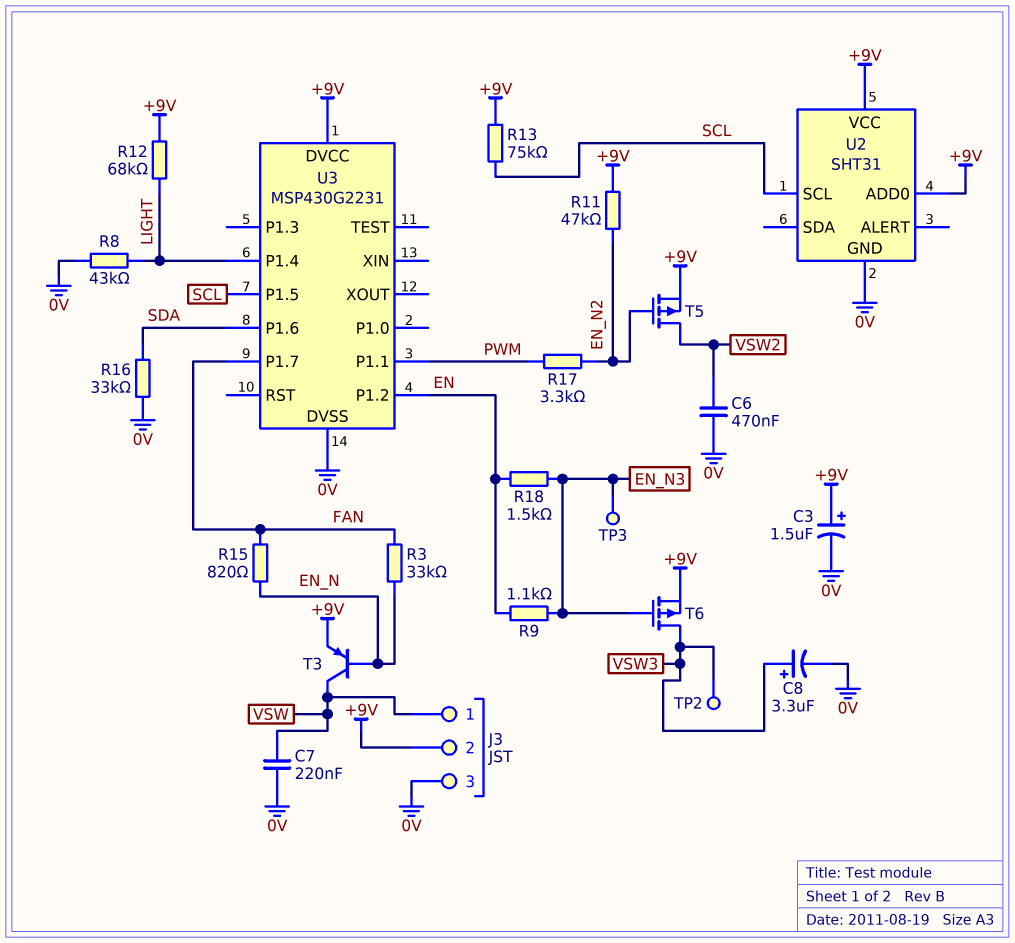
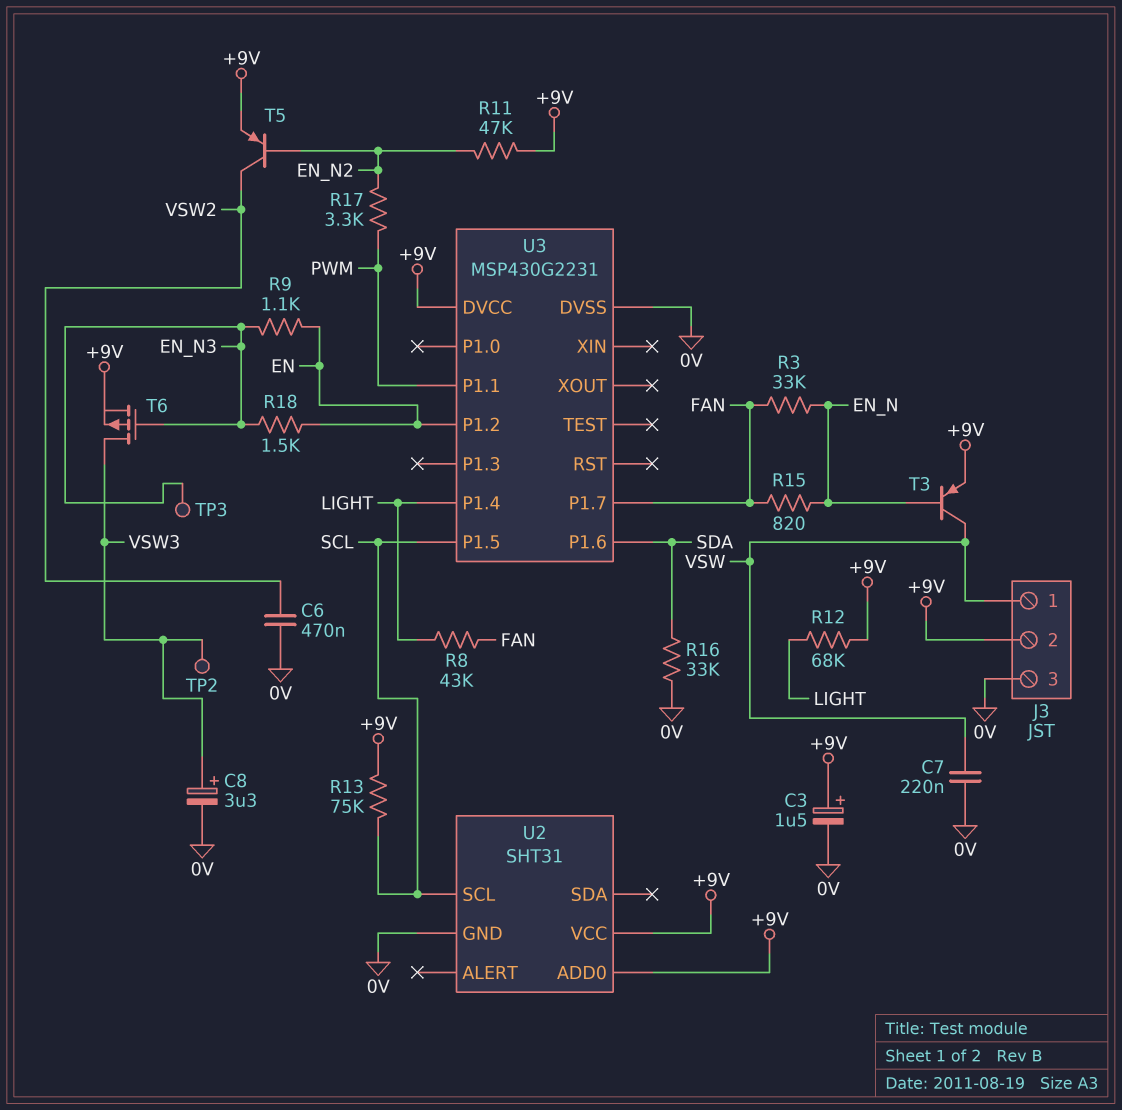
R8: 43k (0V, LIGHT) -> 43k (FAN, LIGHT)
T5: PMOS (G EN_N2, D VSW2, S +9V) -> PNP (B EN_N2, C VSW2, E +9V)

